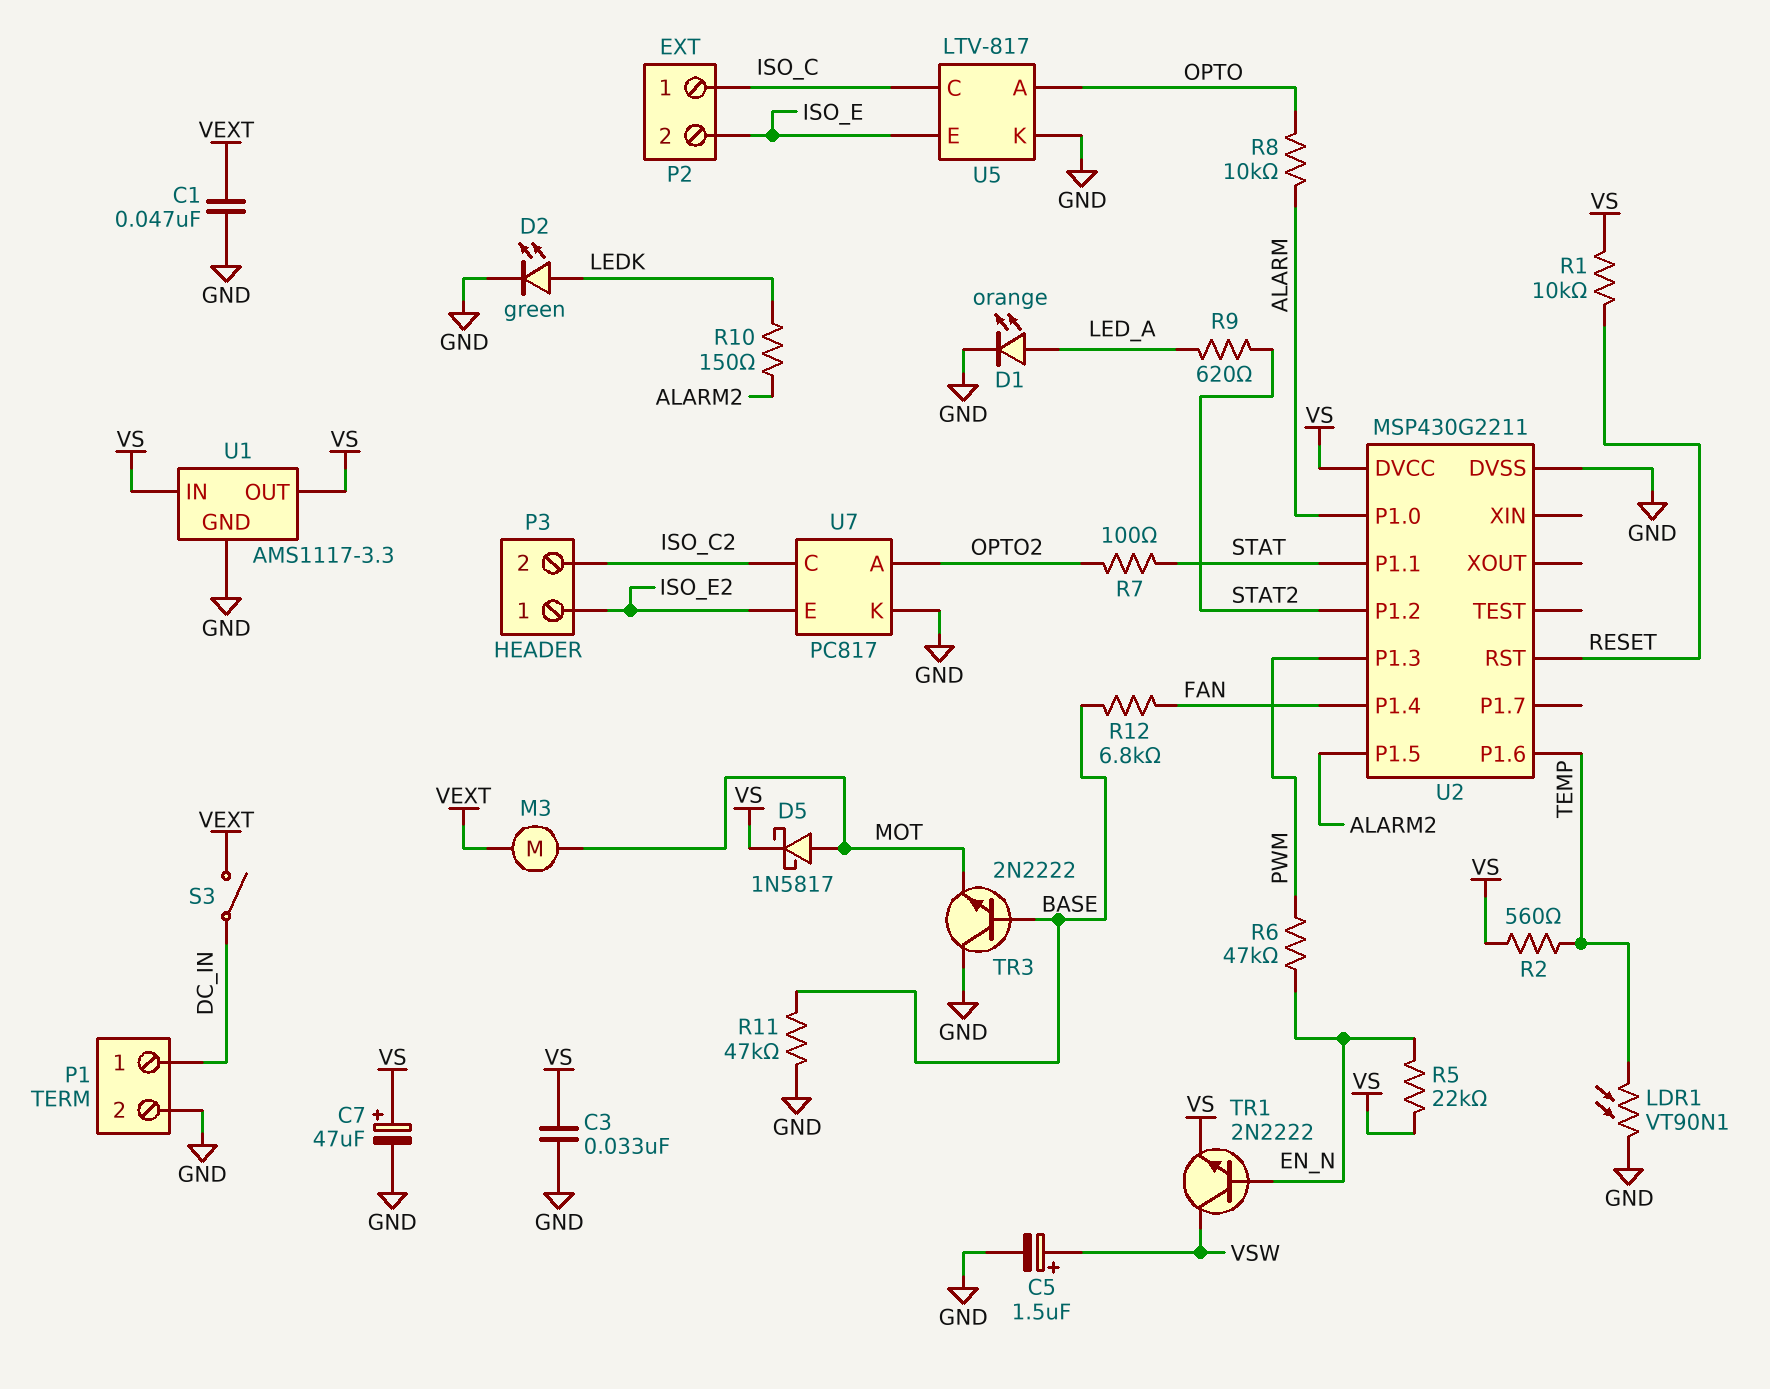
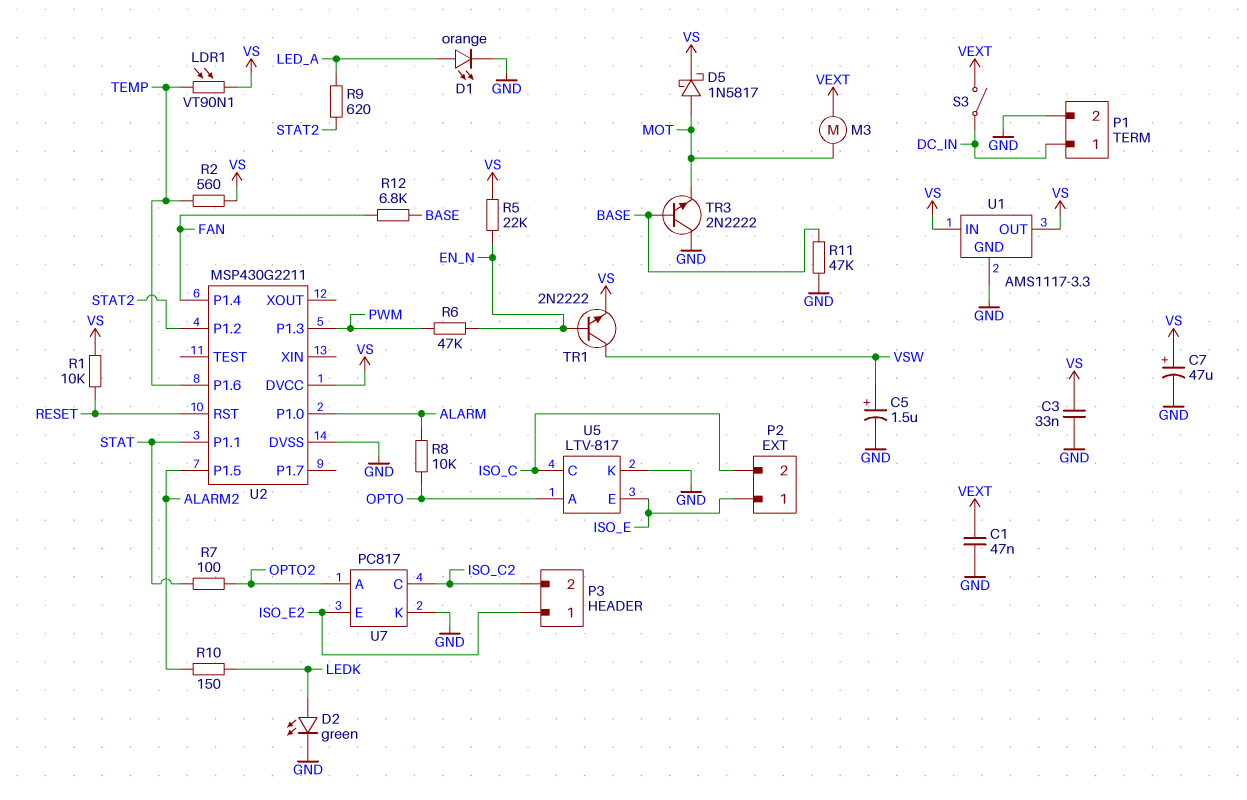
LDR1: VT90N1 (GND, TEMP) -> VT90N1 (TEMP, VS)
P2 pin 1: ISO_C -> ISO_E
P2 pin 2: ISO_E -> ISO_C

